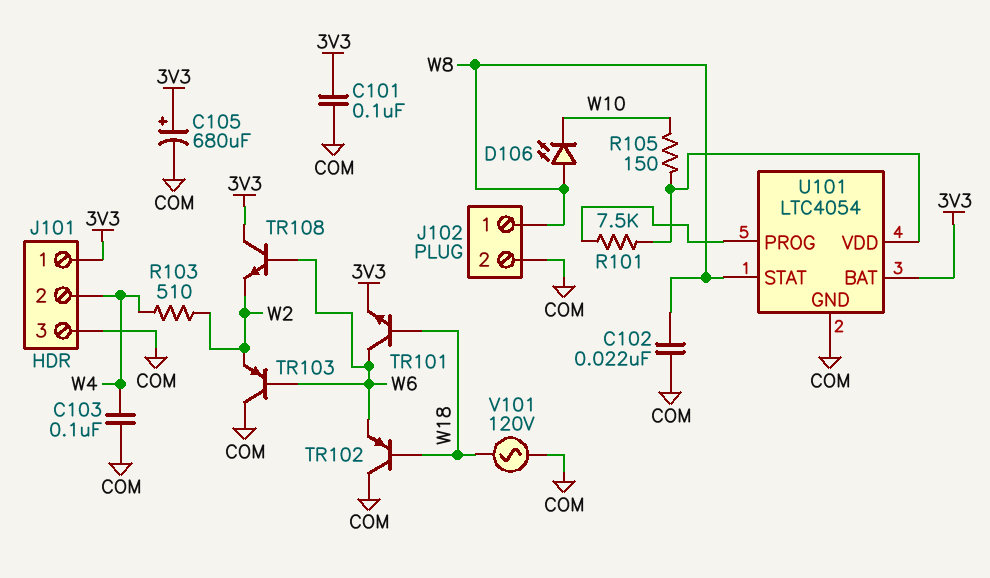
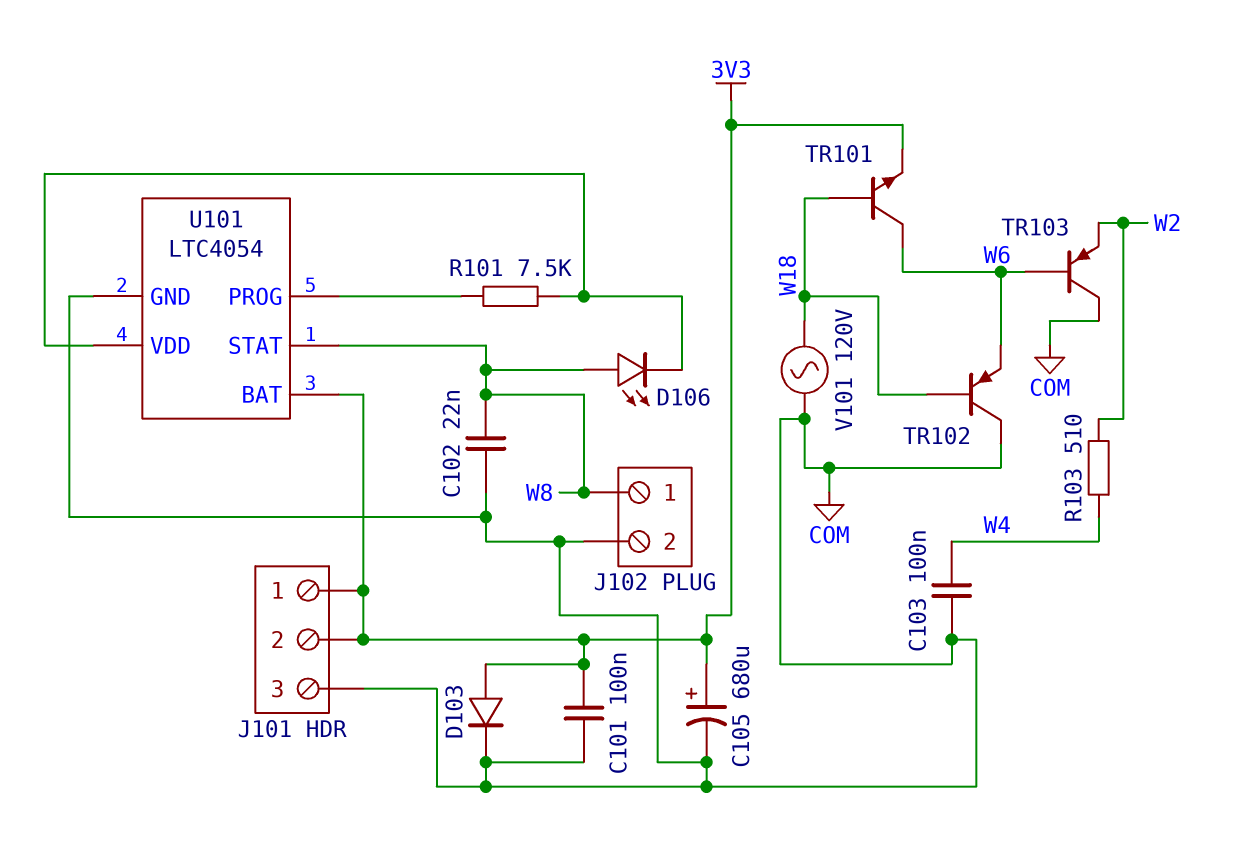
D103: none -> diode (A 3V3, K COM)
D106: LED (A W8, K W10) -> LED (A W8, K U101/VDD)
J101 pin 2: W4 -> 3V3
R105: 150 (U101/VDD, W10) -> none
TR108: NPN (B W6, C 3V3, E W2) -> none

